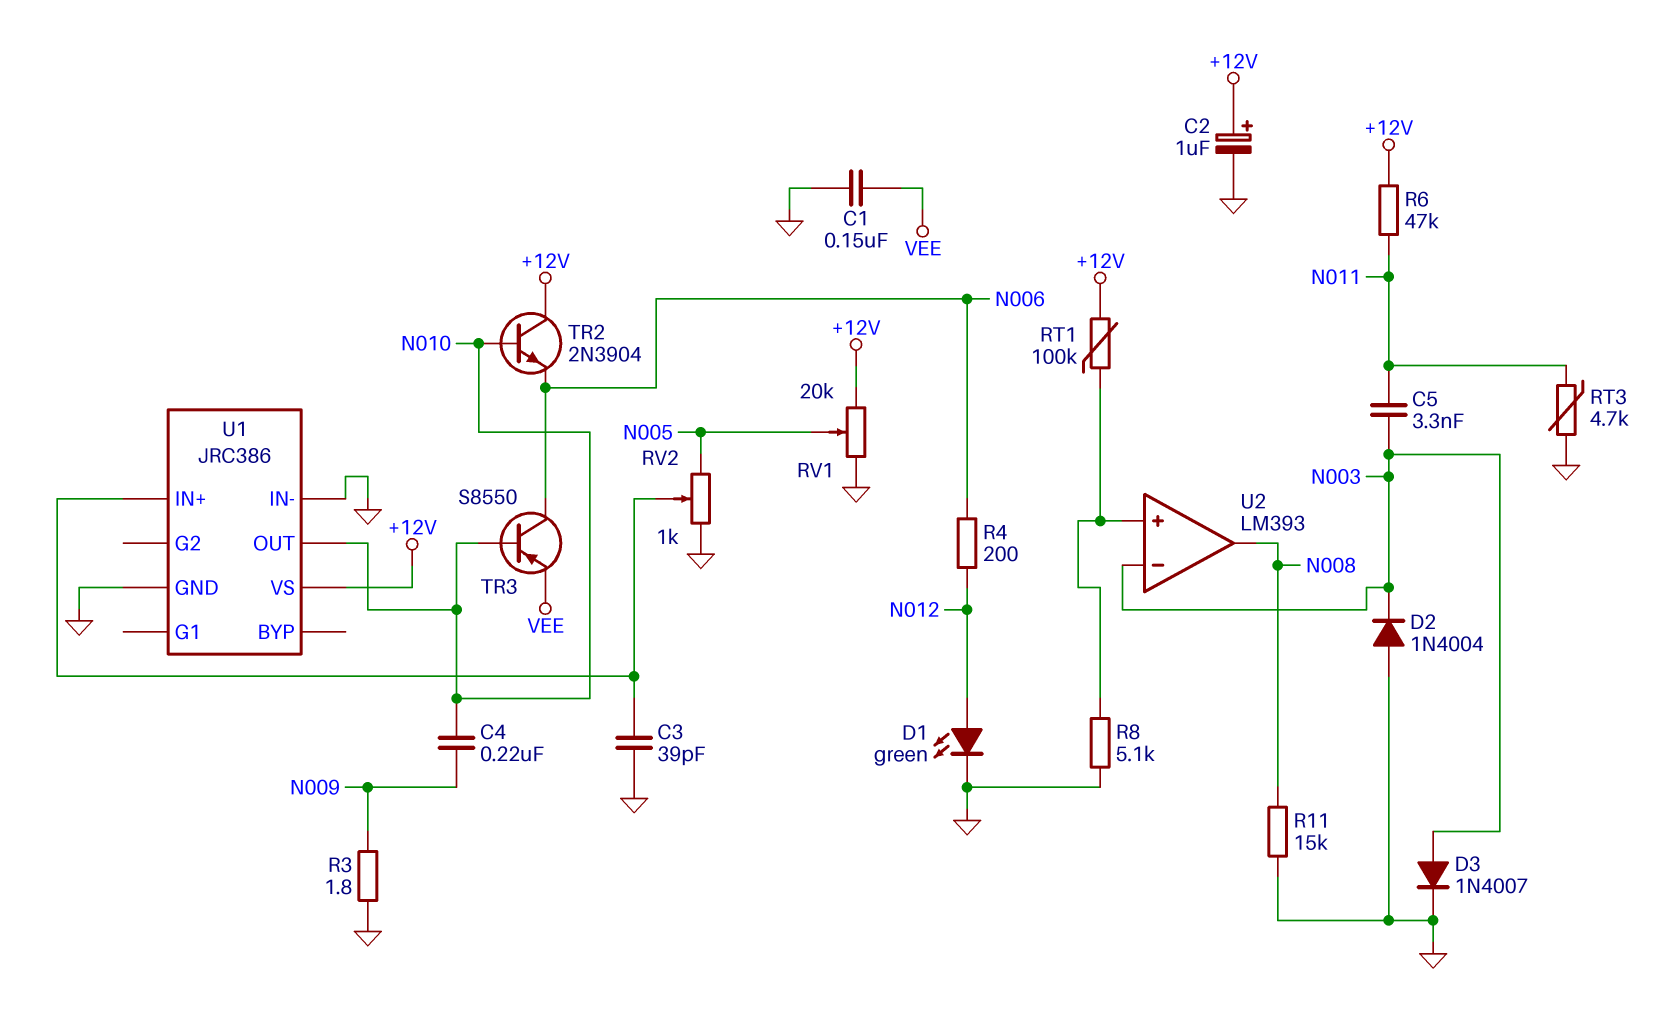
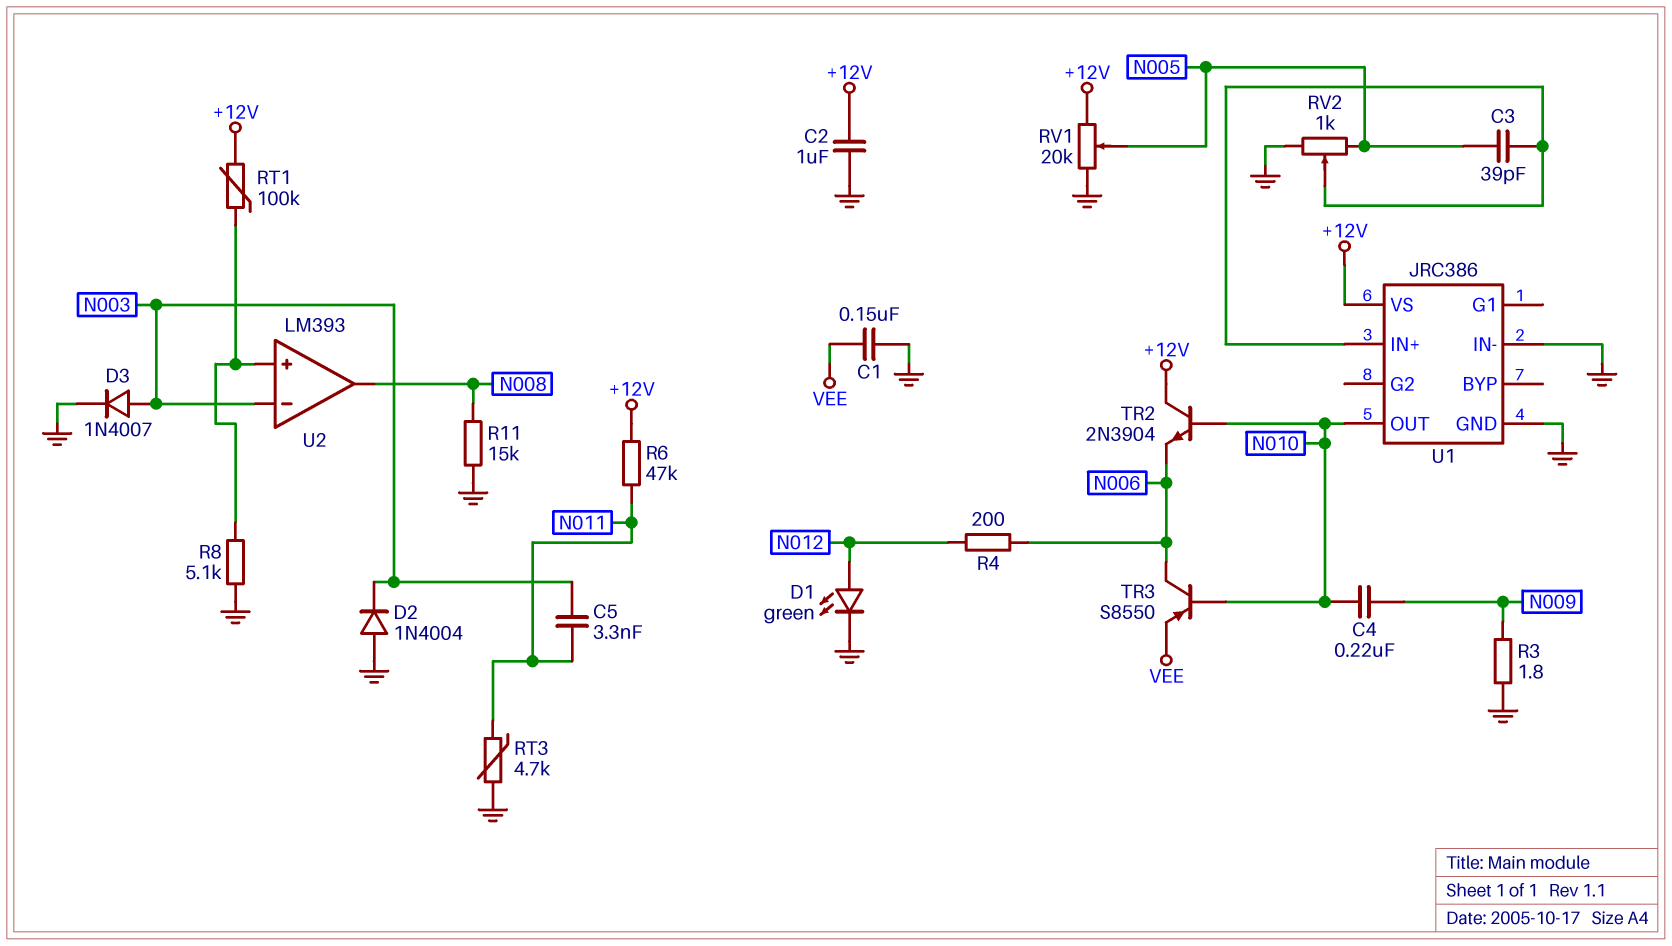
C2: 1uF (plus +12V, minus GND) -> 1uF (+12V, GND)
C3: 39pF (GND, U1/IN+) -> 39pF (N005, U1/IN+)

